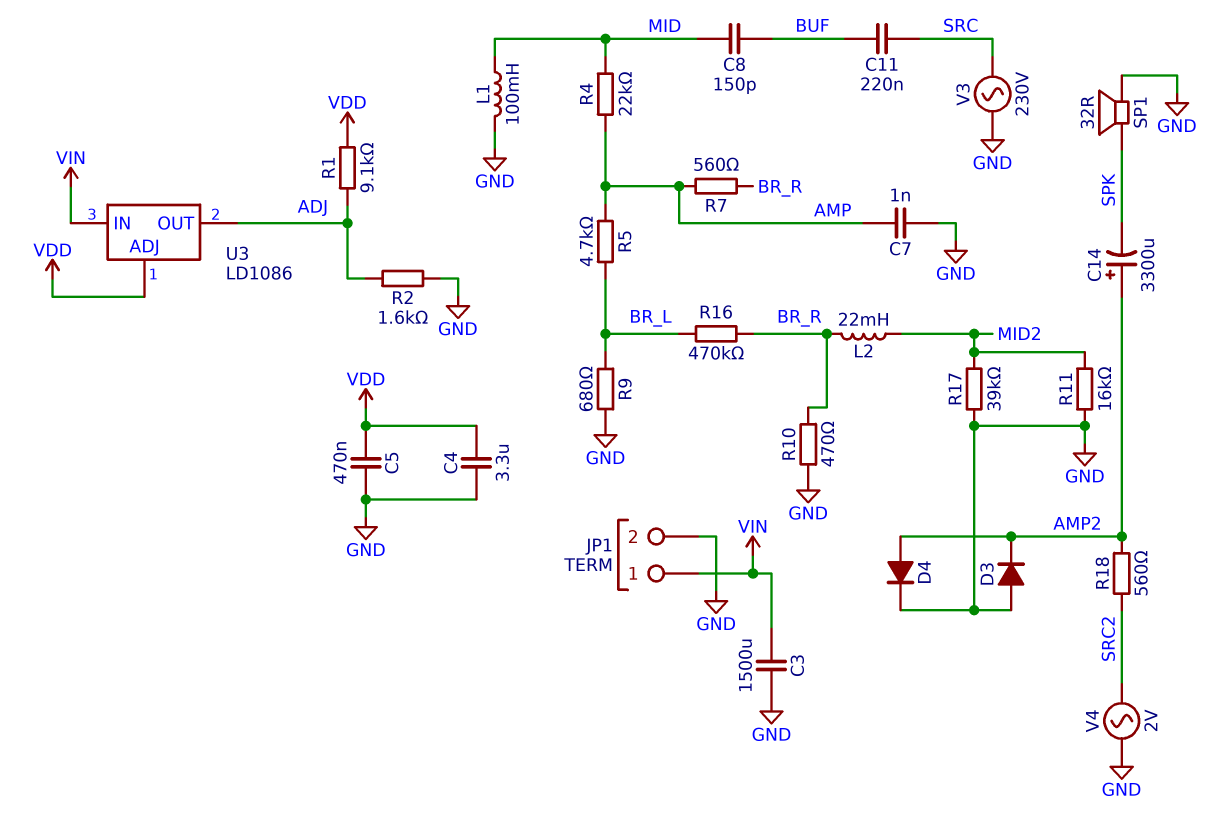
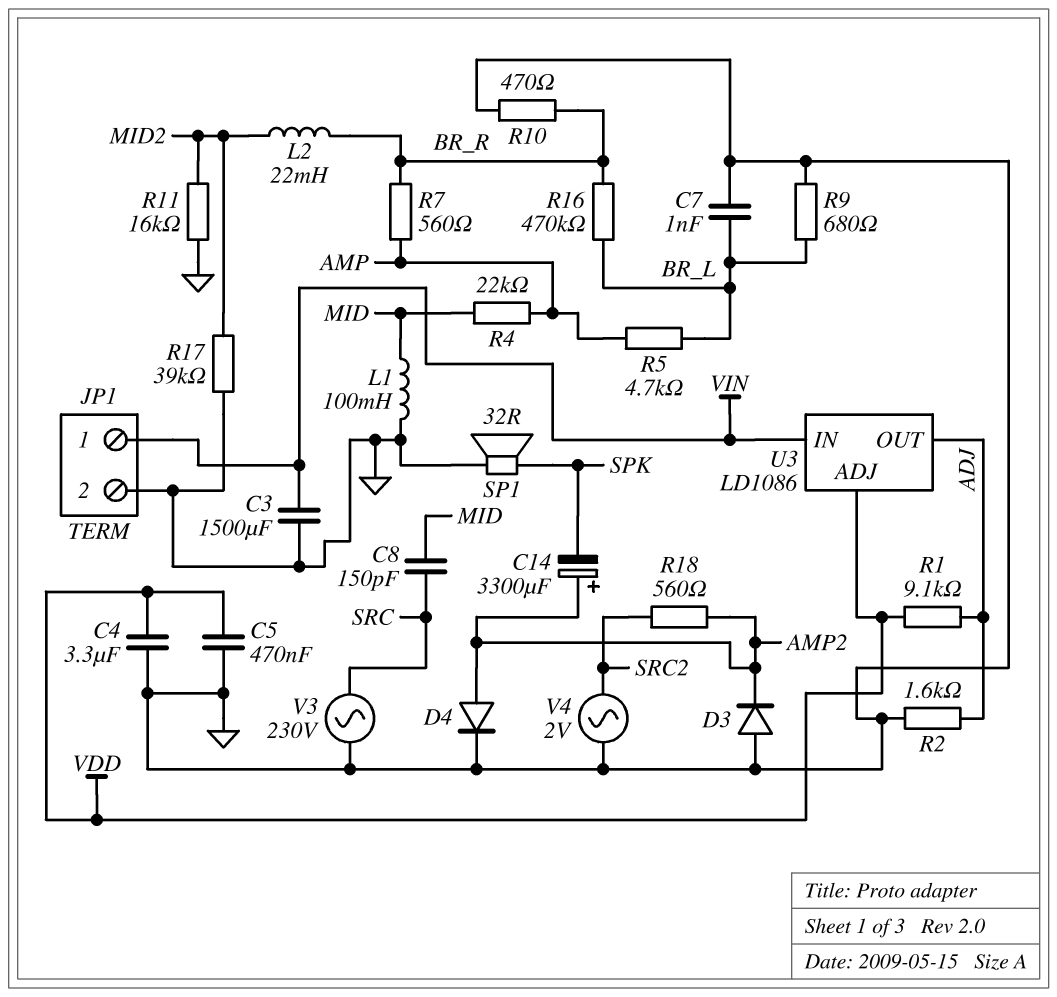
C7: 1nF (AMP, GND) -> 1nF (BR_L, GND)
C8: 150pF (BUF, MID) -> 150pF (MID, SRC)
C11: 220nF (BUF, SRC) -> none

